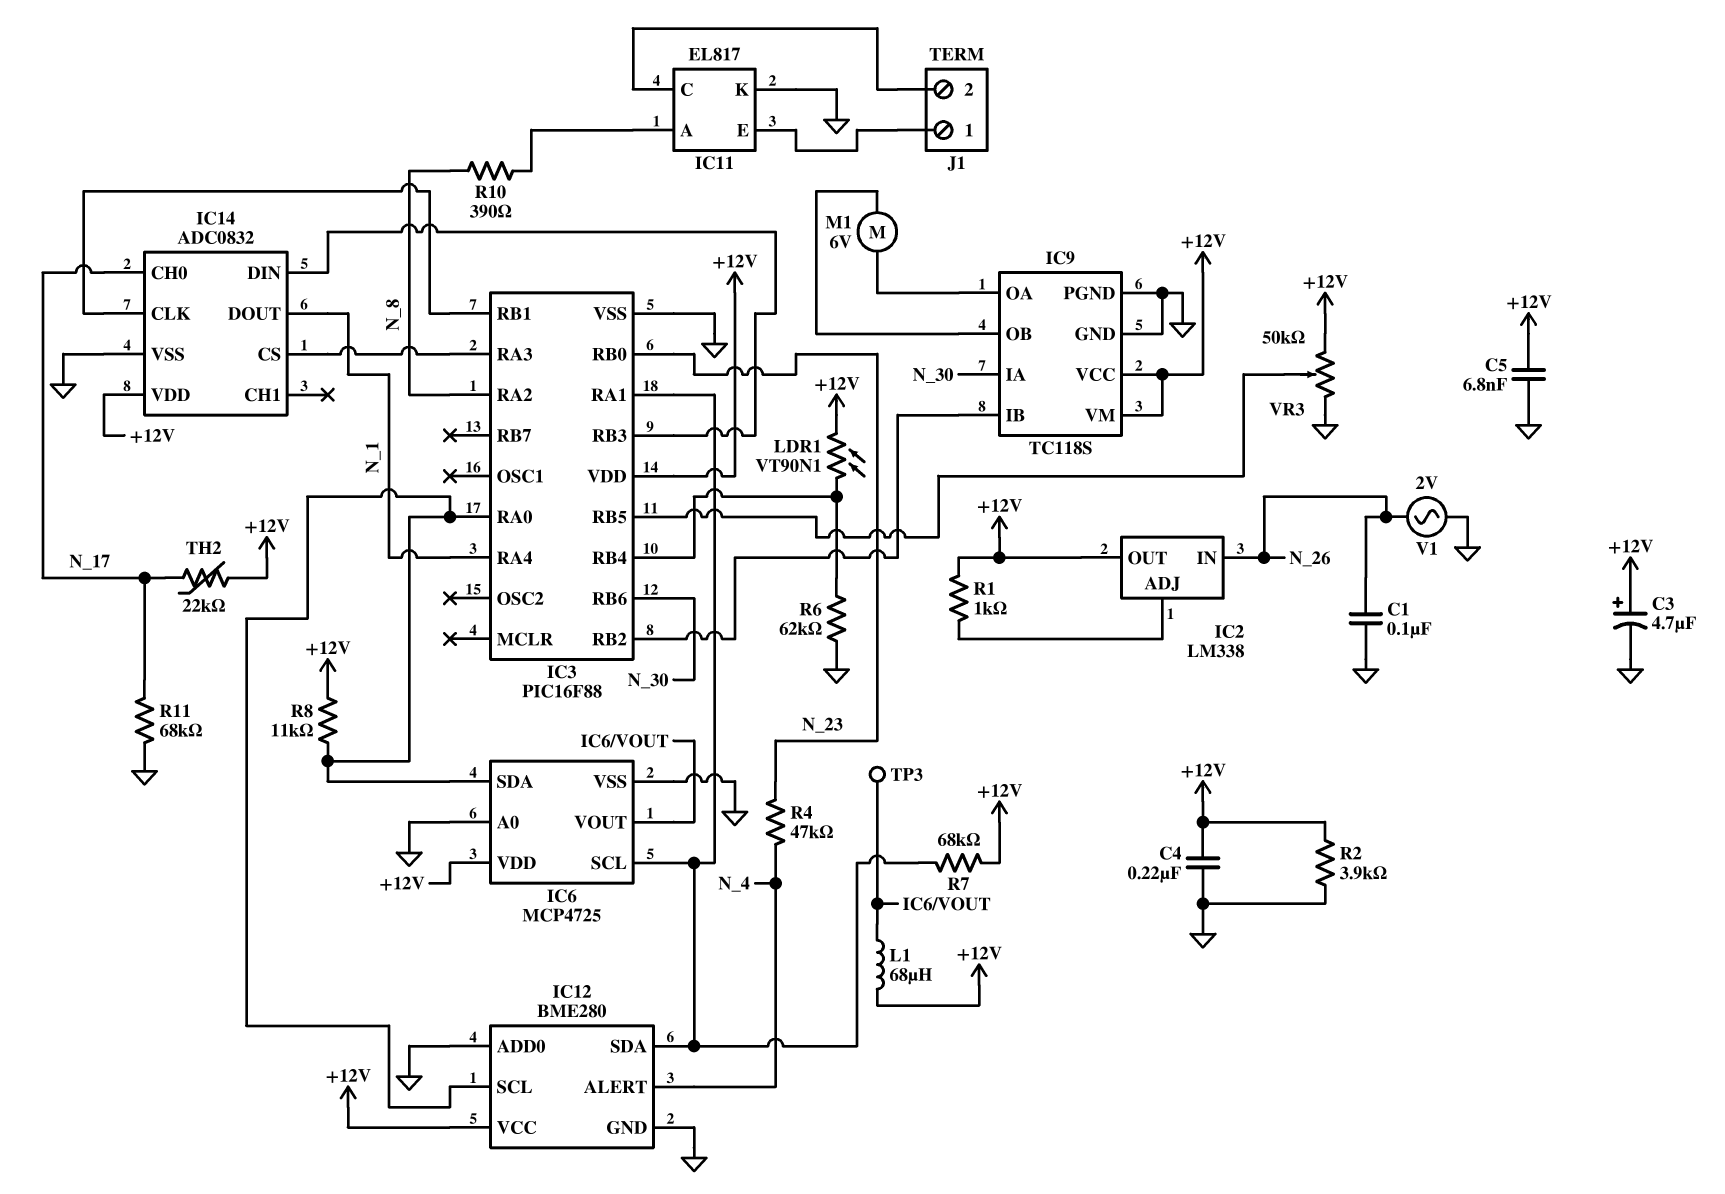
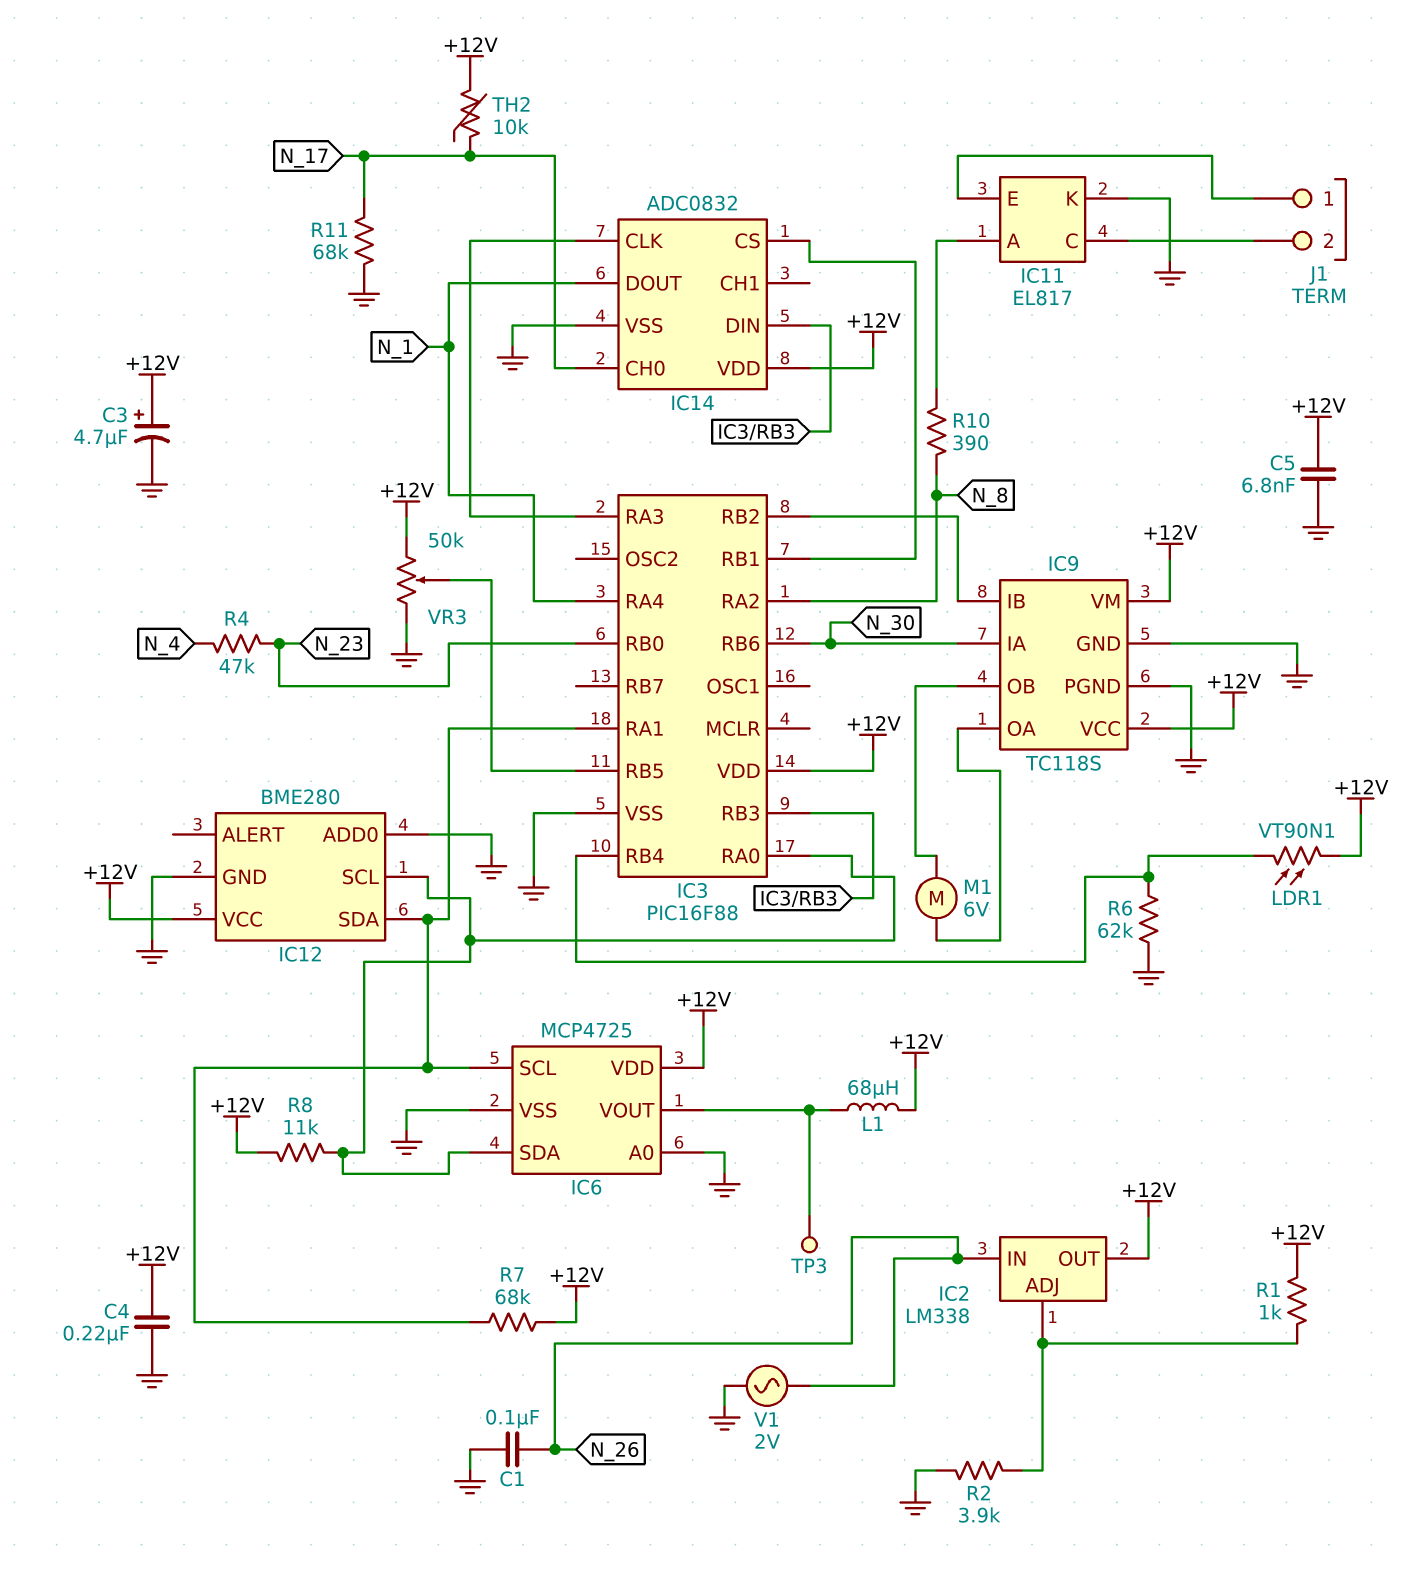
IC12 pin ALERT: N_4 -> none
IC14 pin CLK: IC3/RB1 -> IC3/RA3
IC14 pin CS: IC3/RA3 -> IC3/RB1
R2: 3.9k (+12V, GND) -> 3.9k (GND, IC2/ADJ)
TH2: 22k (+12V, N_17) -> 10k (+12V, N_17)

